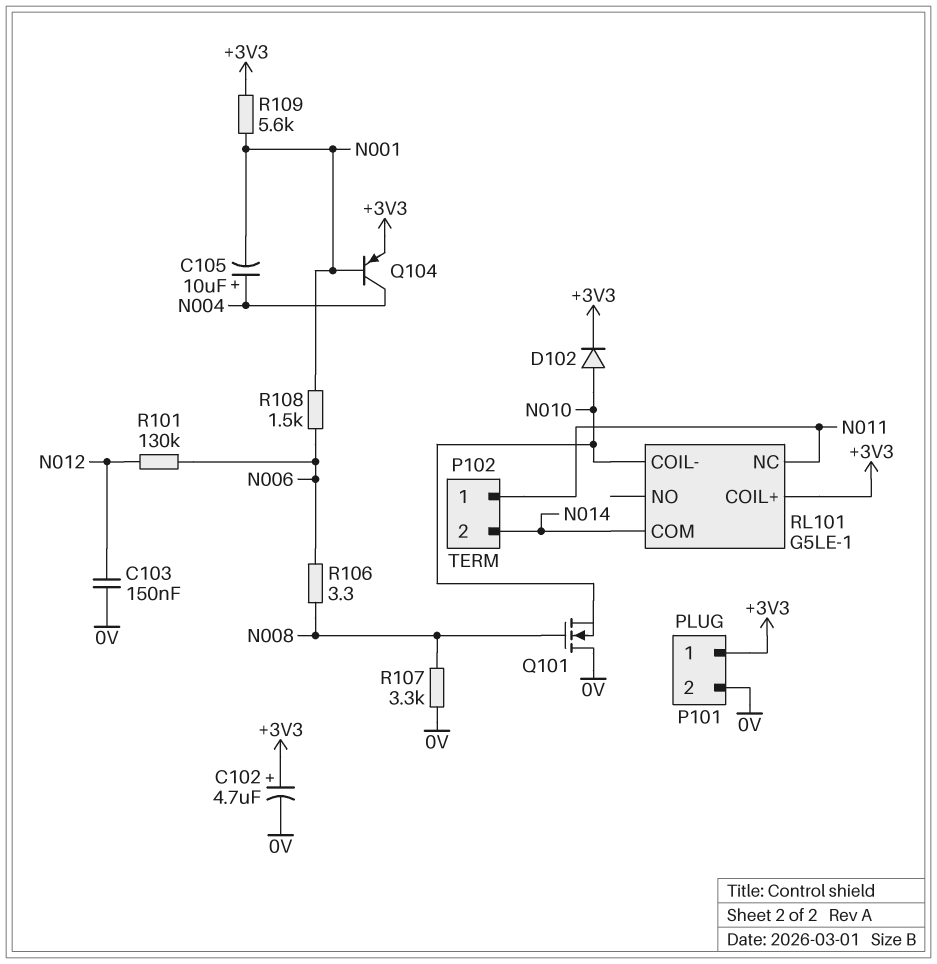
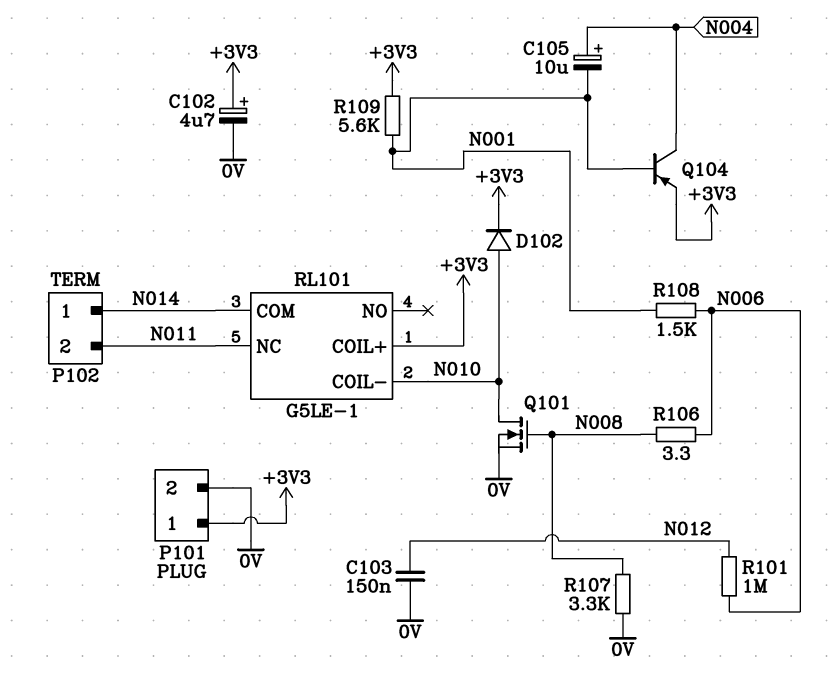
P102 pin 1: N011 -> N014
P102 pin 2: N014 -> N011
Q101: NMOS (G N008, D 0V, S N010) -> NMOS (G N008, D N010, S 0V)
R101: 130k (N006, N012) -> 1M (N006, N012)

